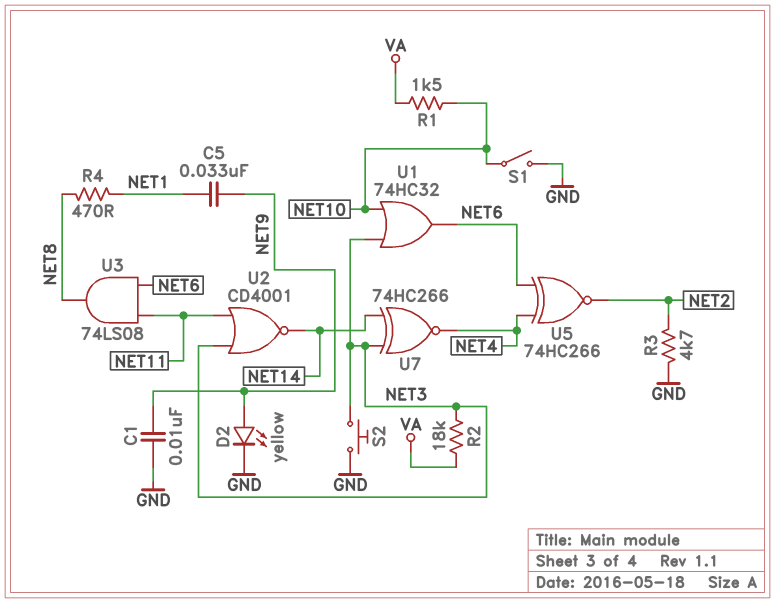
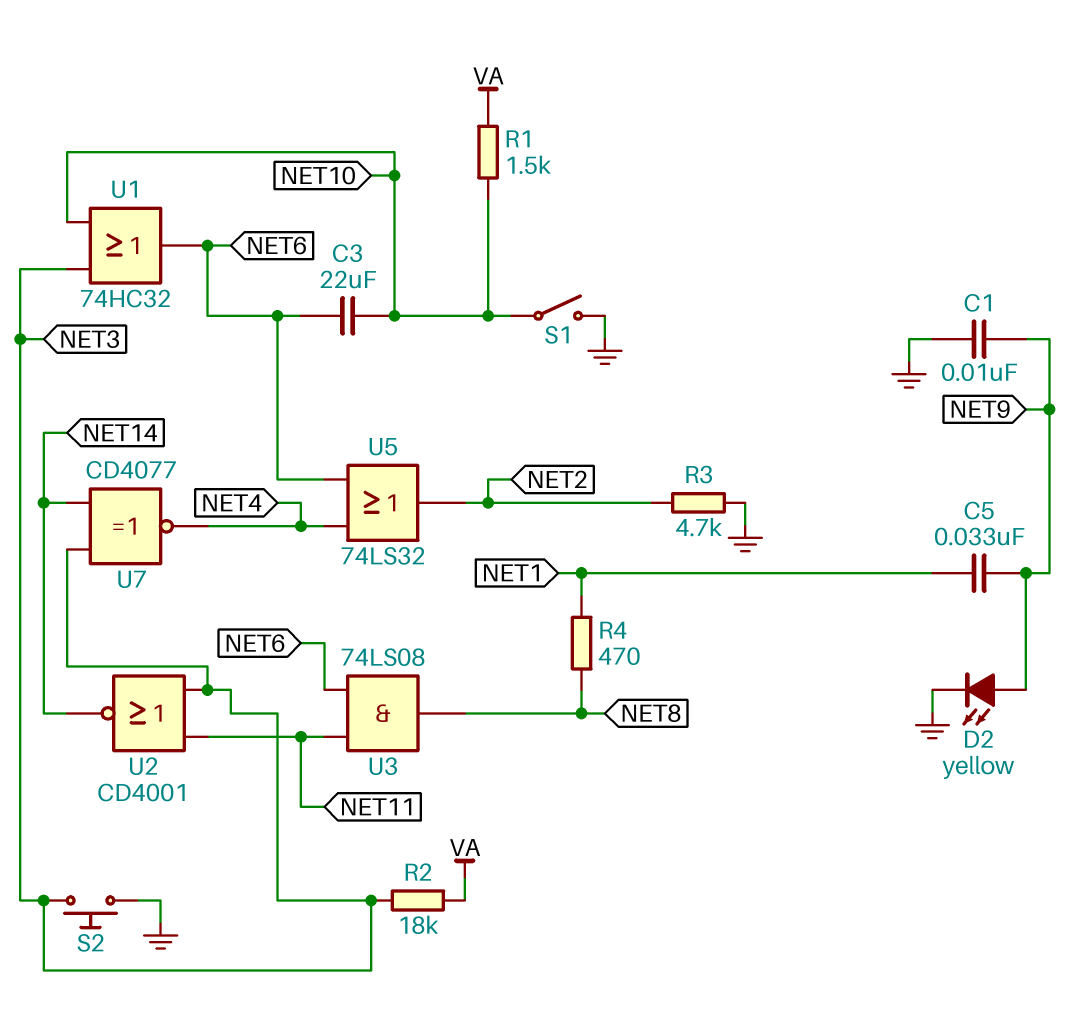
C3: none -> 22uF (NET6, NET10)
U5: XNOR 74HC266 (in NET4, in NET6, out NET2) -> OR 74LS32 (in NET4, in NET6, out NET2)
U7: XNOR 74HC266 (in NET3, in NET14, out NET4) -> XNOR CD4077 (in NET3, in NET14, out NET4)

